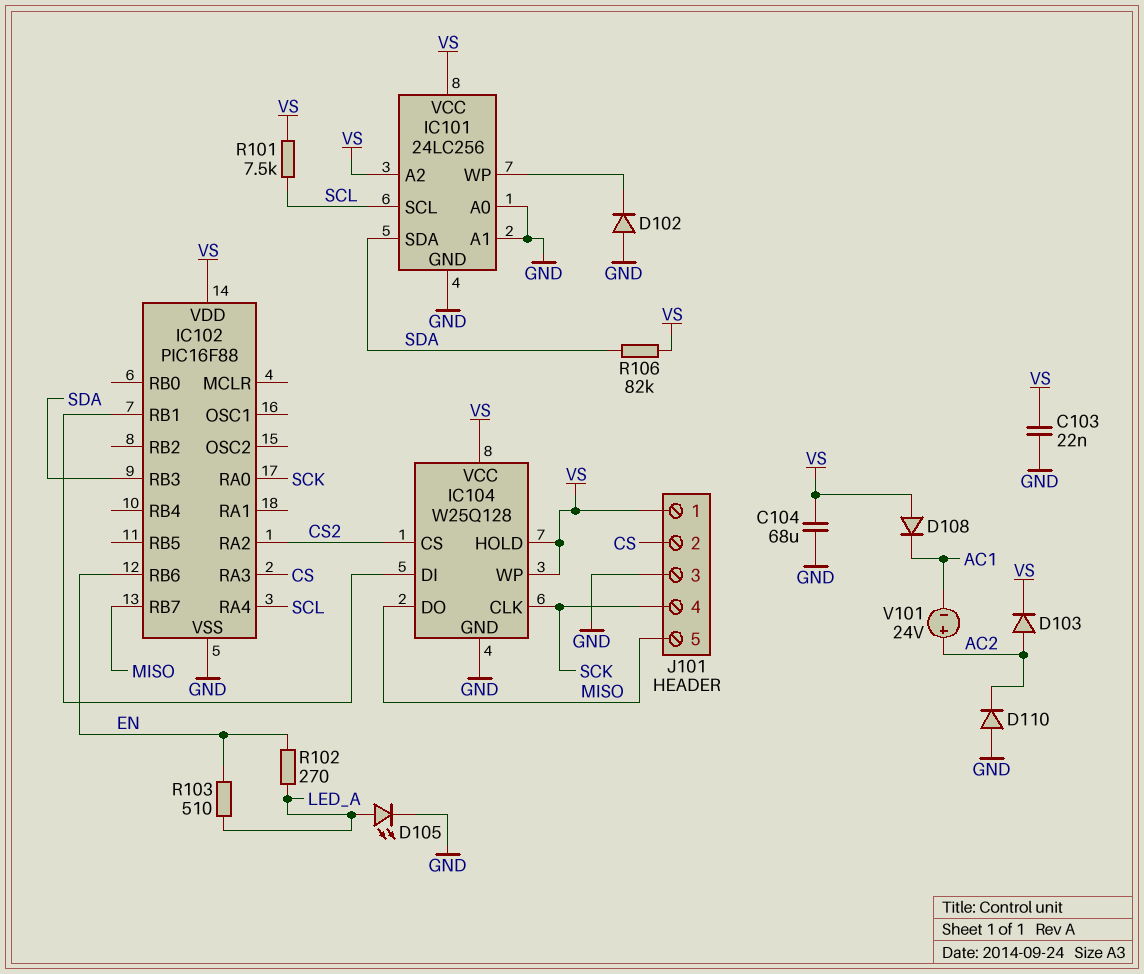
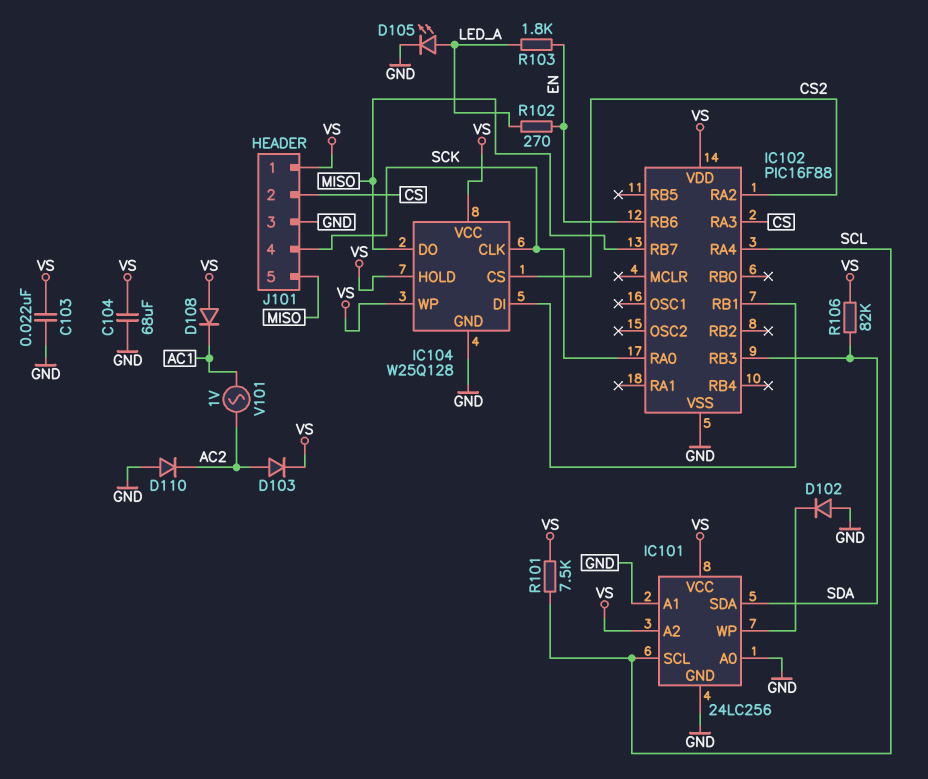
R103: 510 (EN, LED_A) -> 1.8k (EN, LED_A)
V101: 24V (plus AC2, minus AC1) -> AC 1V (AC1, AC2)

